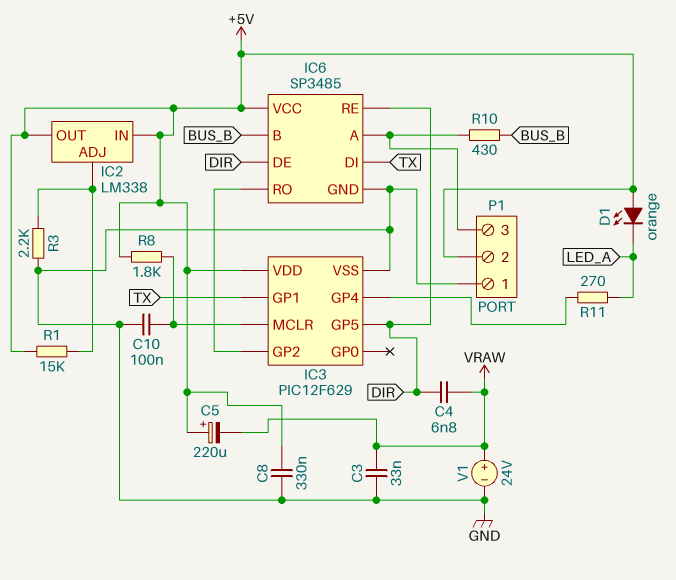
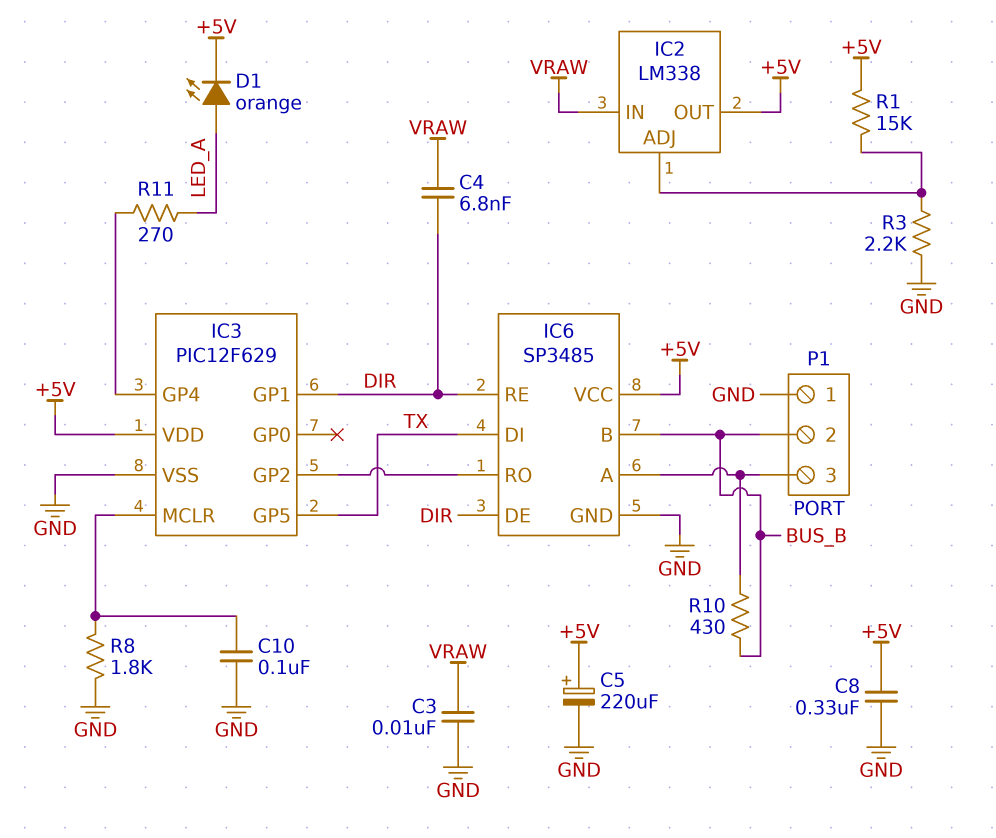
C3: 33nF (GND, VRAW) -> 10nF (GND, VRAW)
C5: 220uF (plus +5V, minus VRAW) -> 220uF (plus +5V, minus GND)
D1: LED orange (A +5V, K LED_A) -> LED orange (A LED_A, K +5V)
IC2 pin IN: +5V -> VRAW
IC3 pin GP1: TX -> DIR
IC3 pin GP5: DIR -> TX
P1 pin 2: +5V -> BUS_B
R8: 1.8k (+5V, IC3/MCLR) -> 1.8k (GND, IC3/MCLR)
V1: 24V (plus VRAW, minus GND) -> none

